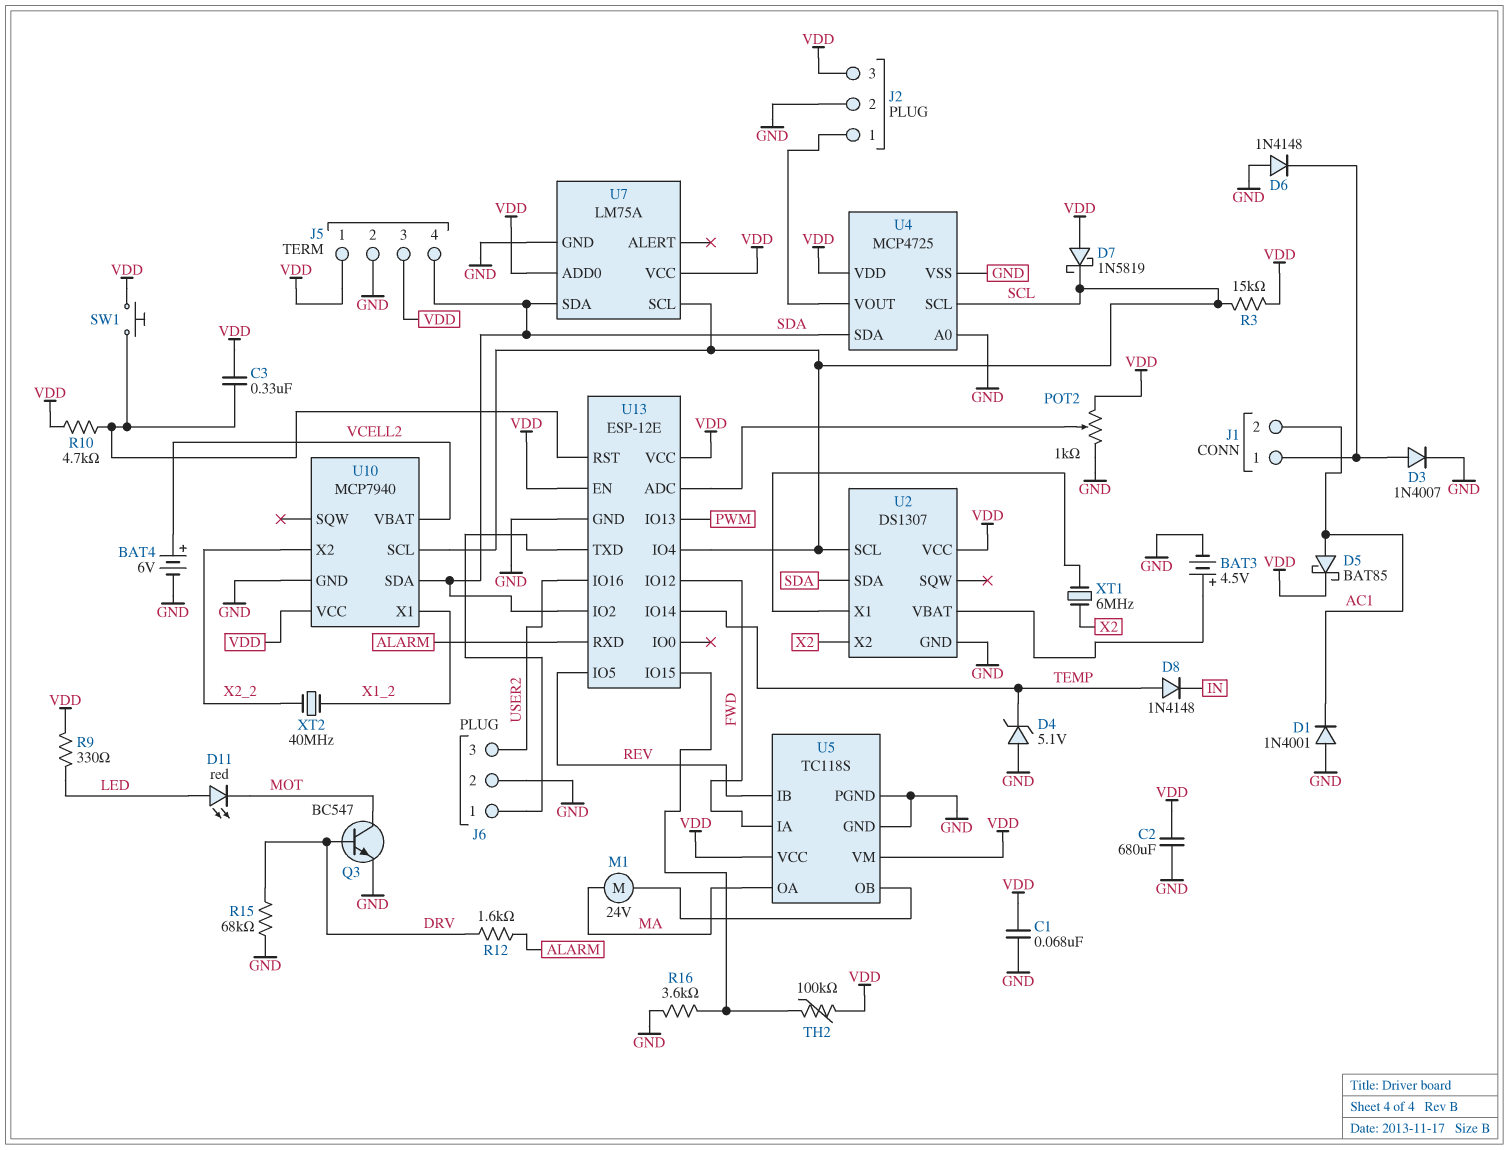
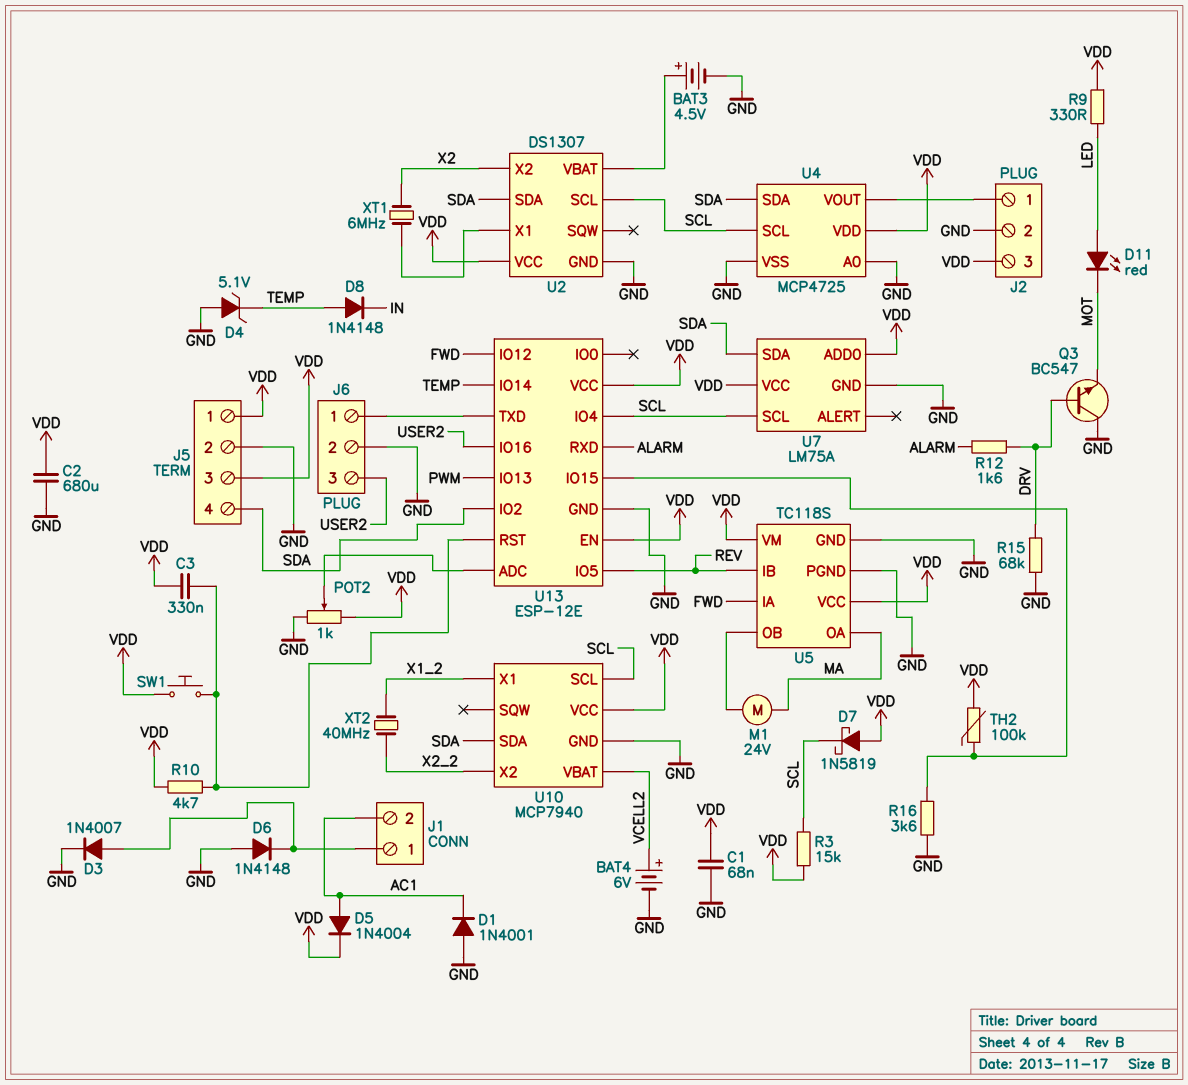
D5: schottky BAT85 (A AC1, K VDD) -> diode 1N4004 (A AC1, K VDD)
Q3: NPN BC547 (B DRV, C MOT, E GND) -> NPN BC547 (B DRV, C GND, E MOT)

